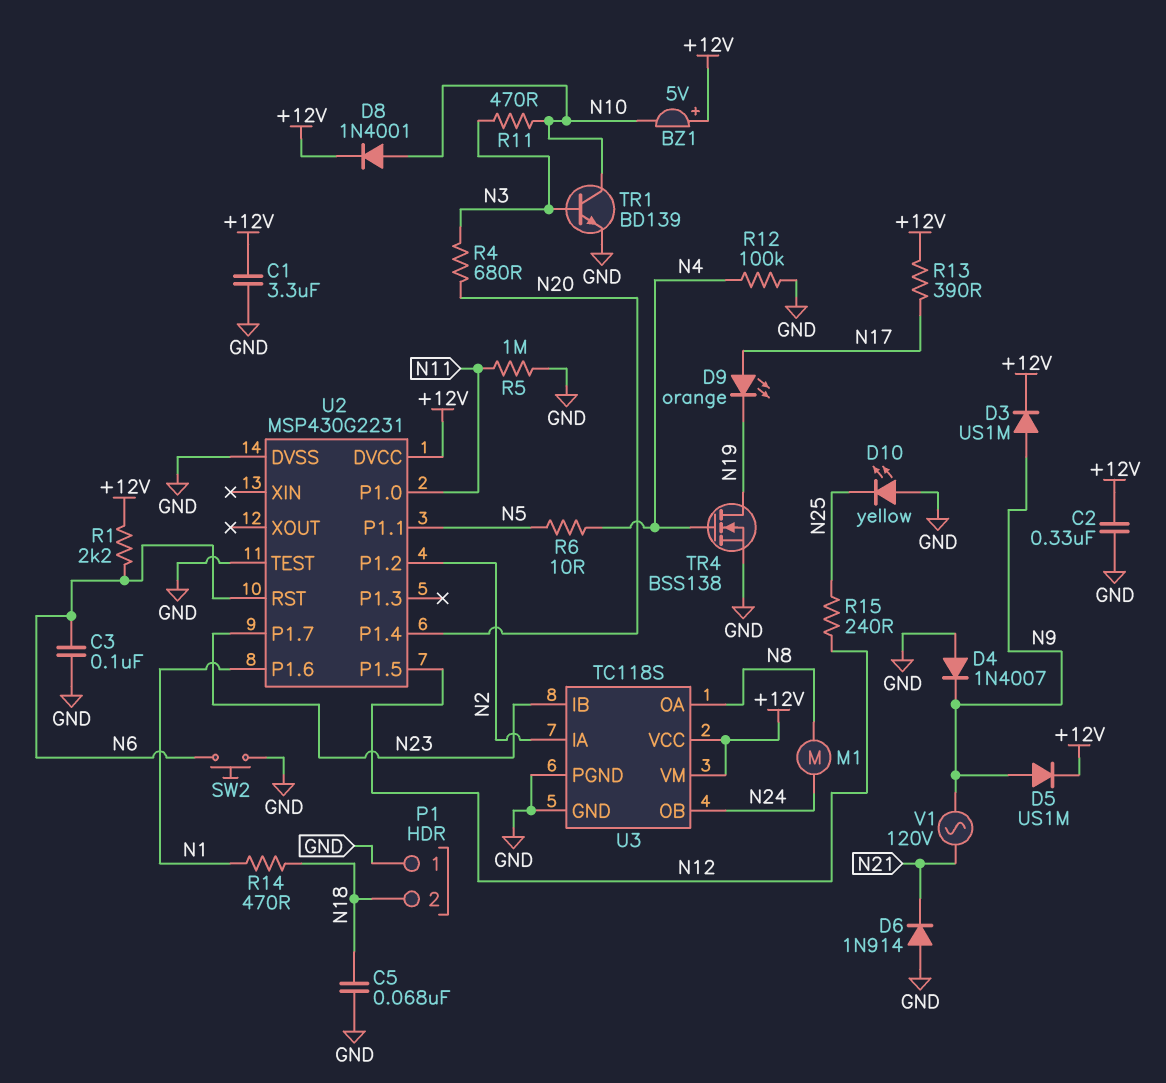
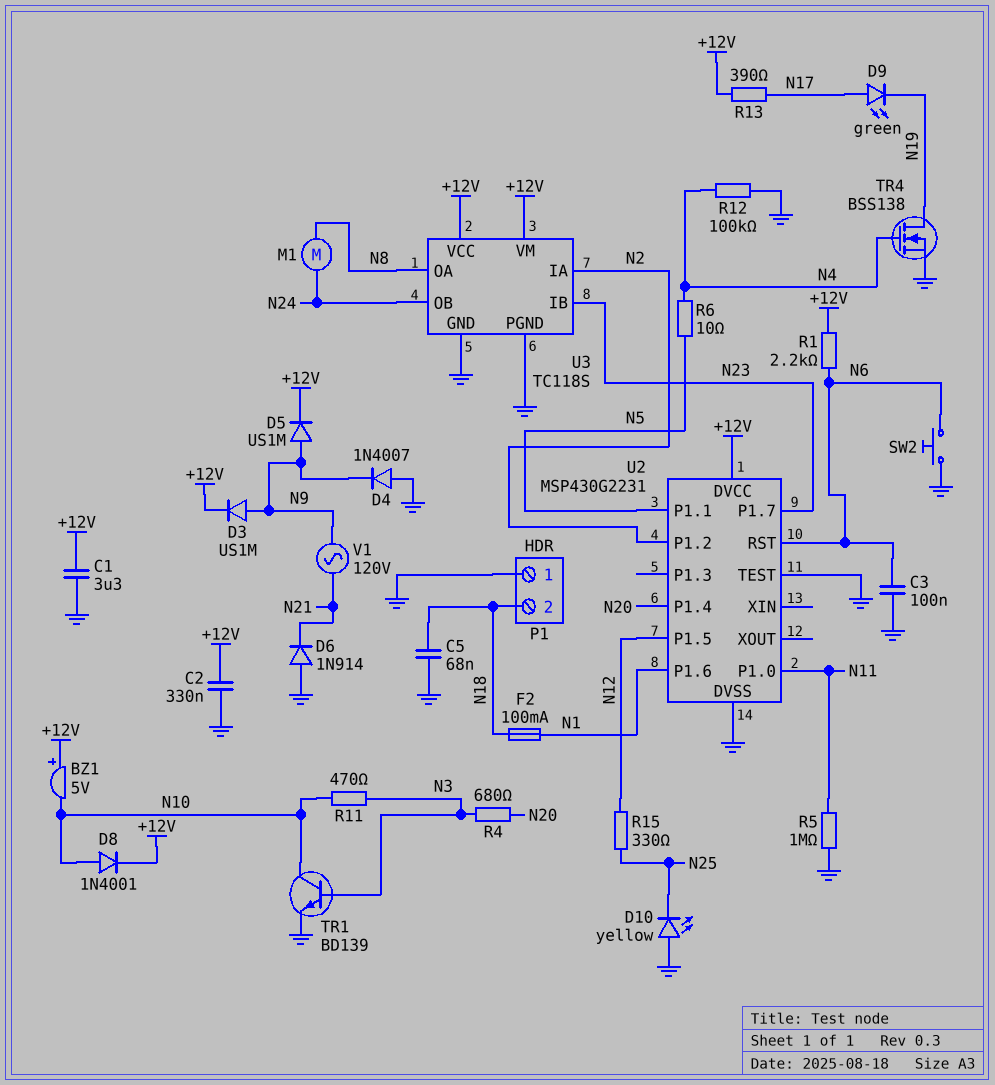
D9: LED orange (A N17, K N19) -> LED green (A N17, K N19)
F2: none -> 100mA (N1, N18)
R14: 470 (N1, N18) -> none
R15: 240 (N12, N25) -> 330 (N12, N25)

